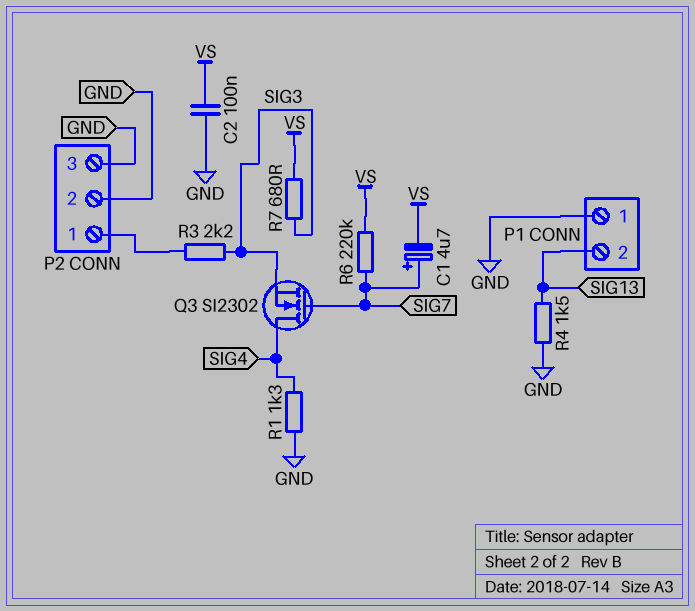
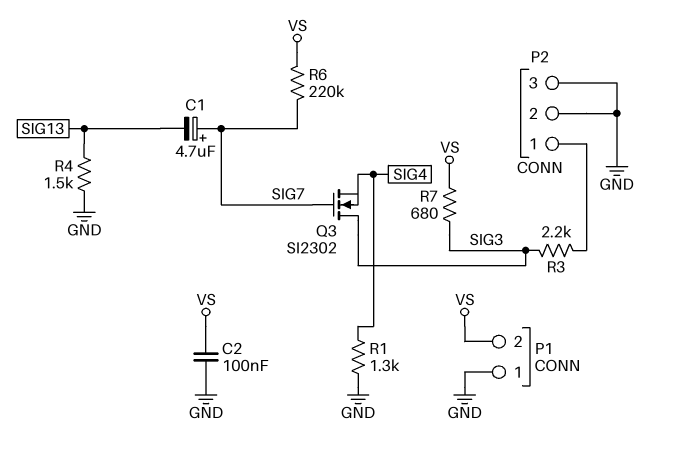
C1: 4.7uF (plus SIG7, minus VS) -> 4.7uF (plus SIG7, minus SIG13)
P1 pin 2: SIG13 -> VS
Q3: NMOS SI2302 (G SIG7, D SIG4, S SIG3) -> NMOS SI2302 (G SIG7, D SIG3, S SIG4)

